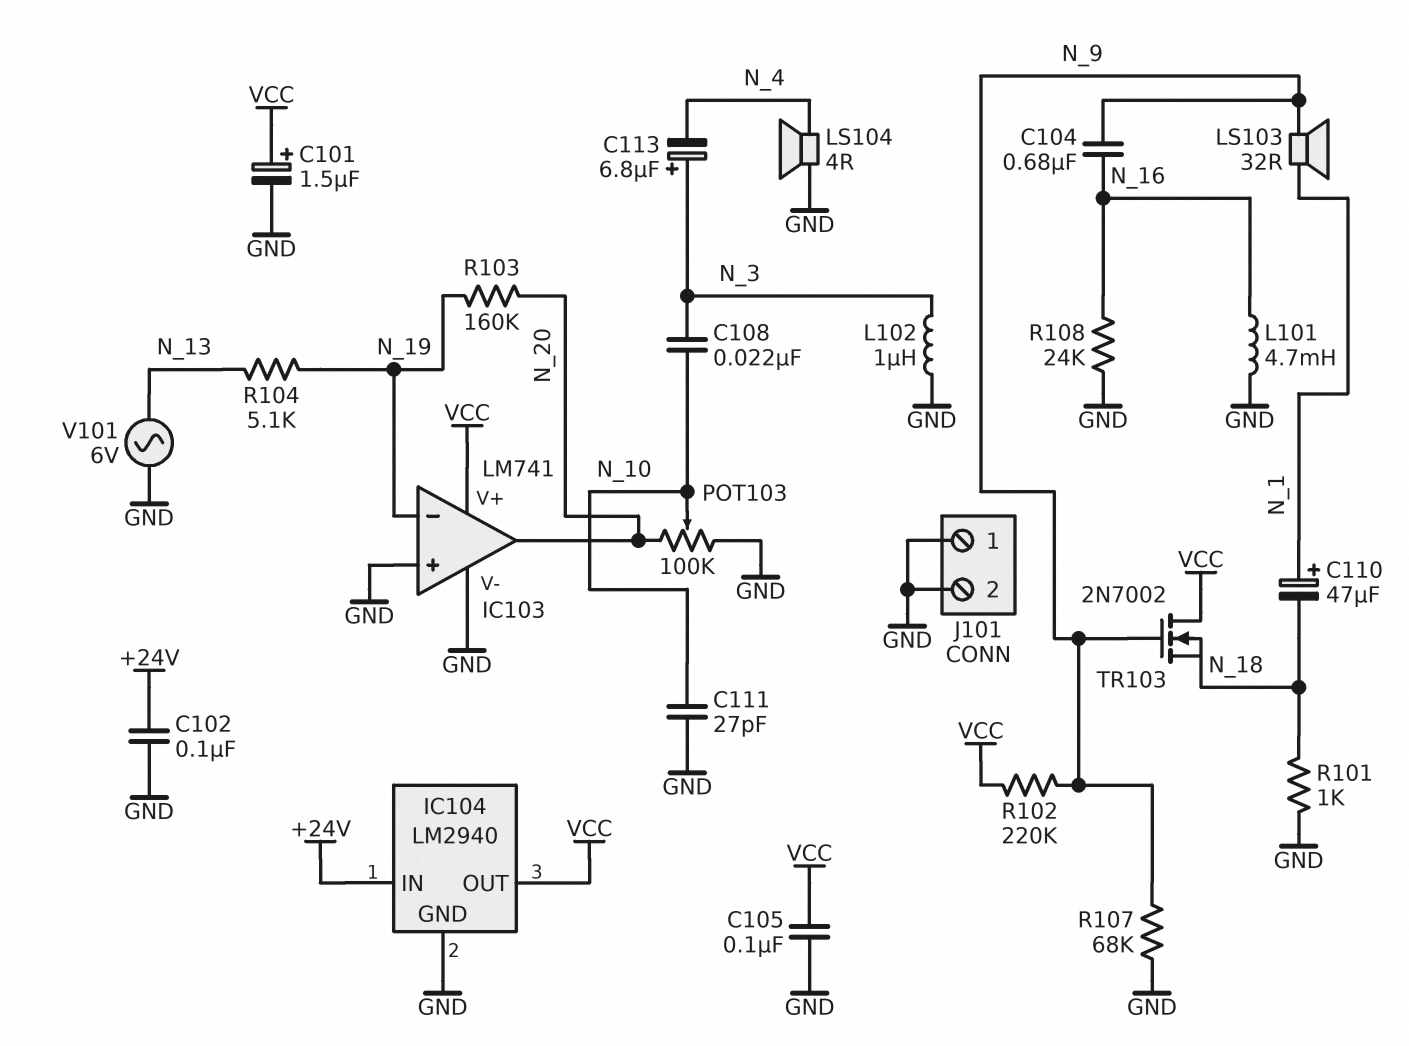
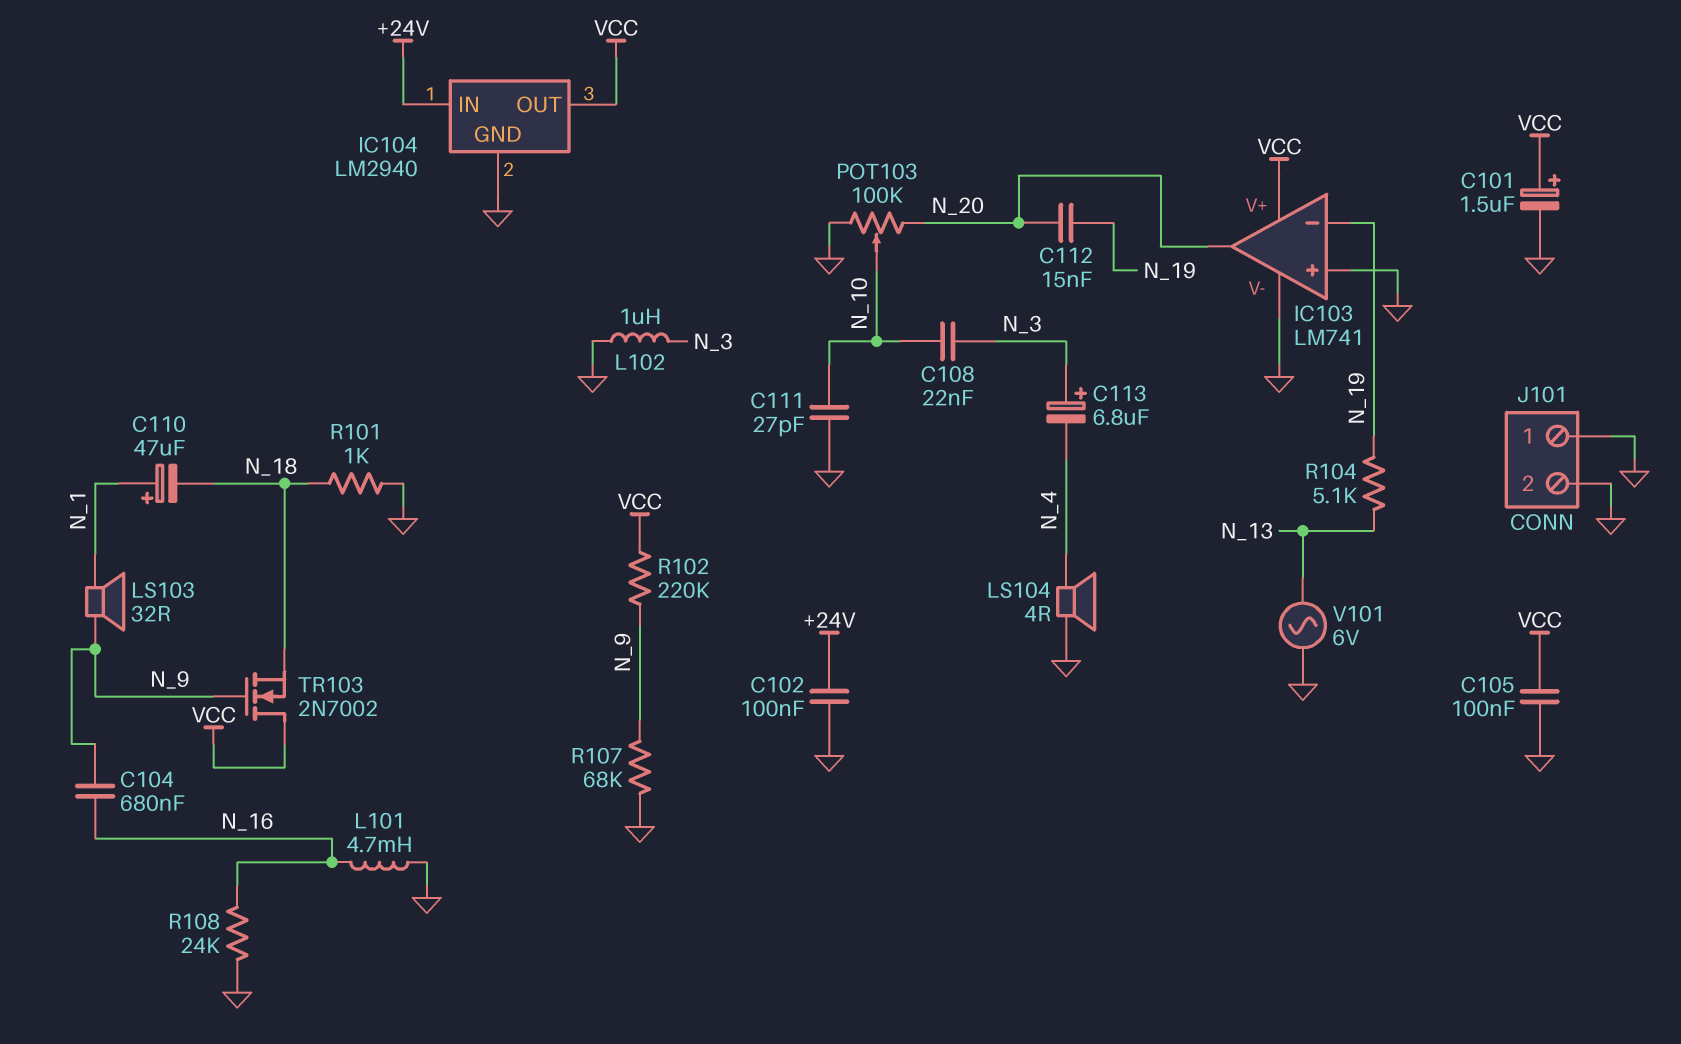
C112: none -> 15nF (N_19, N_20)
R103: 160k (N_19, N_20) -> none

